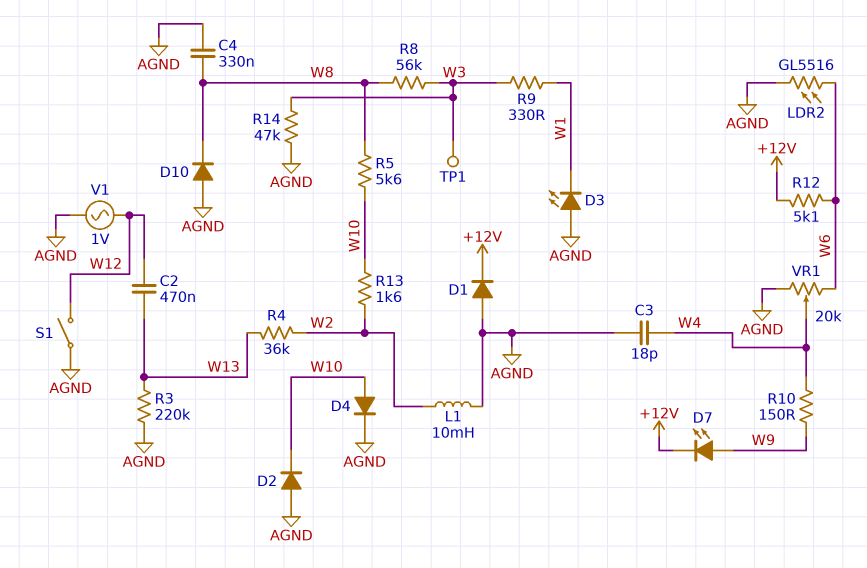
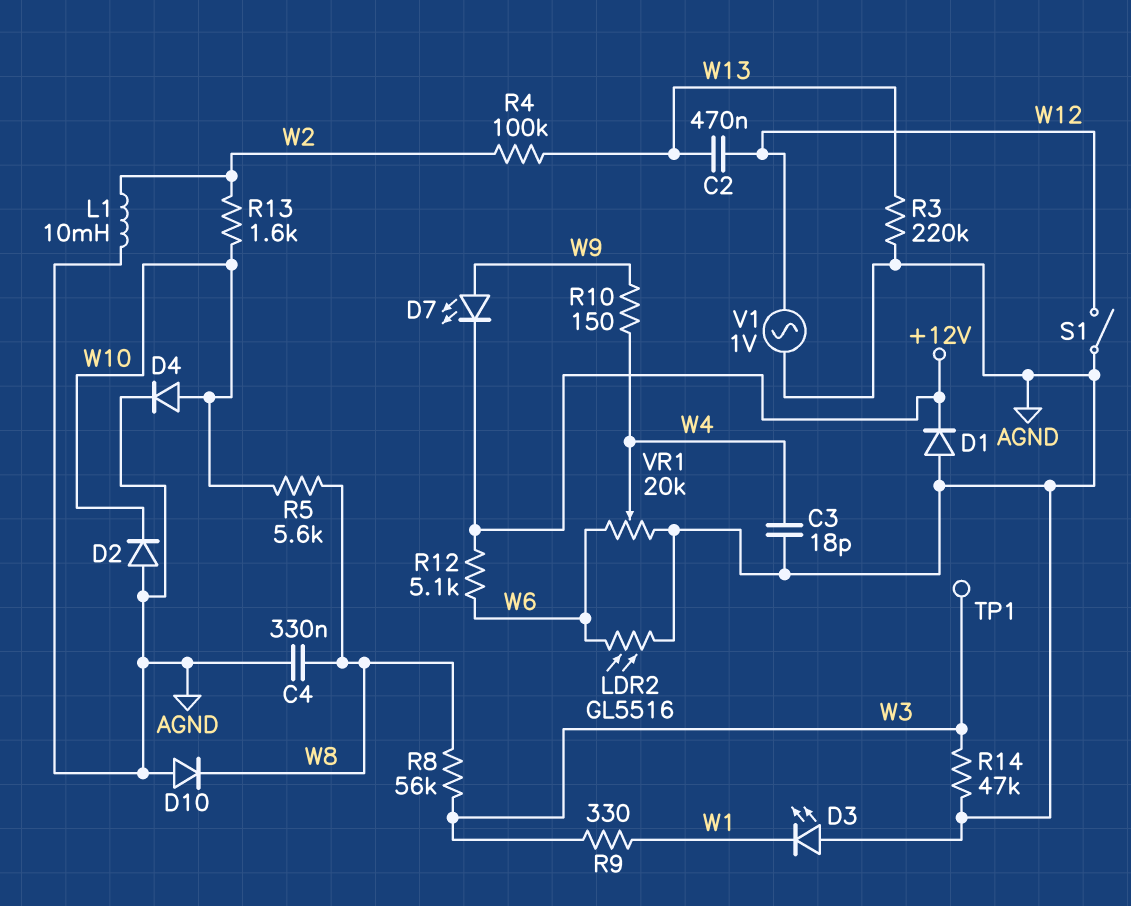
R4: 36k (W2, W13) -> 100k (W2, W13)

